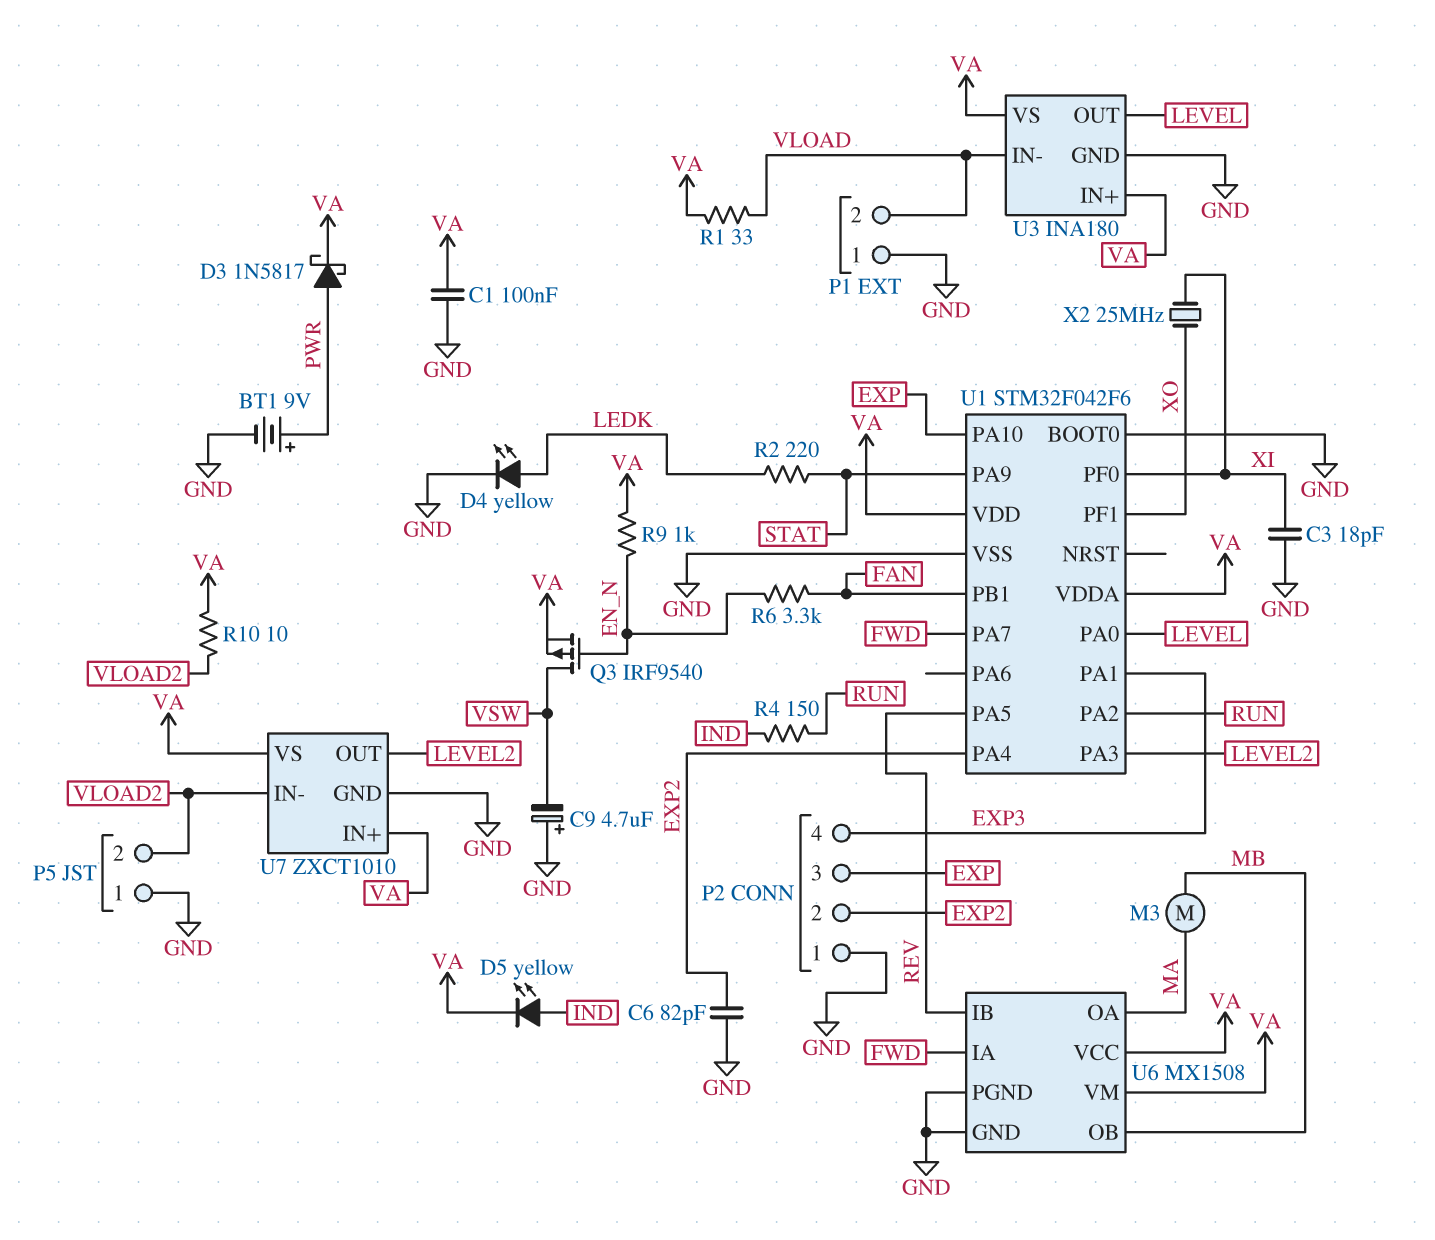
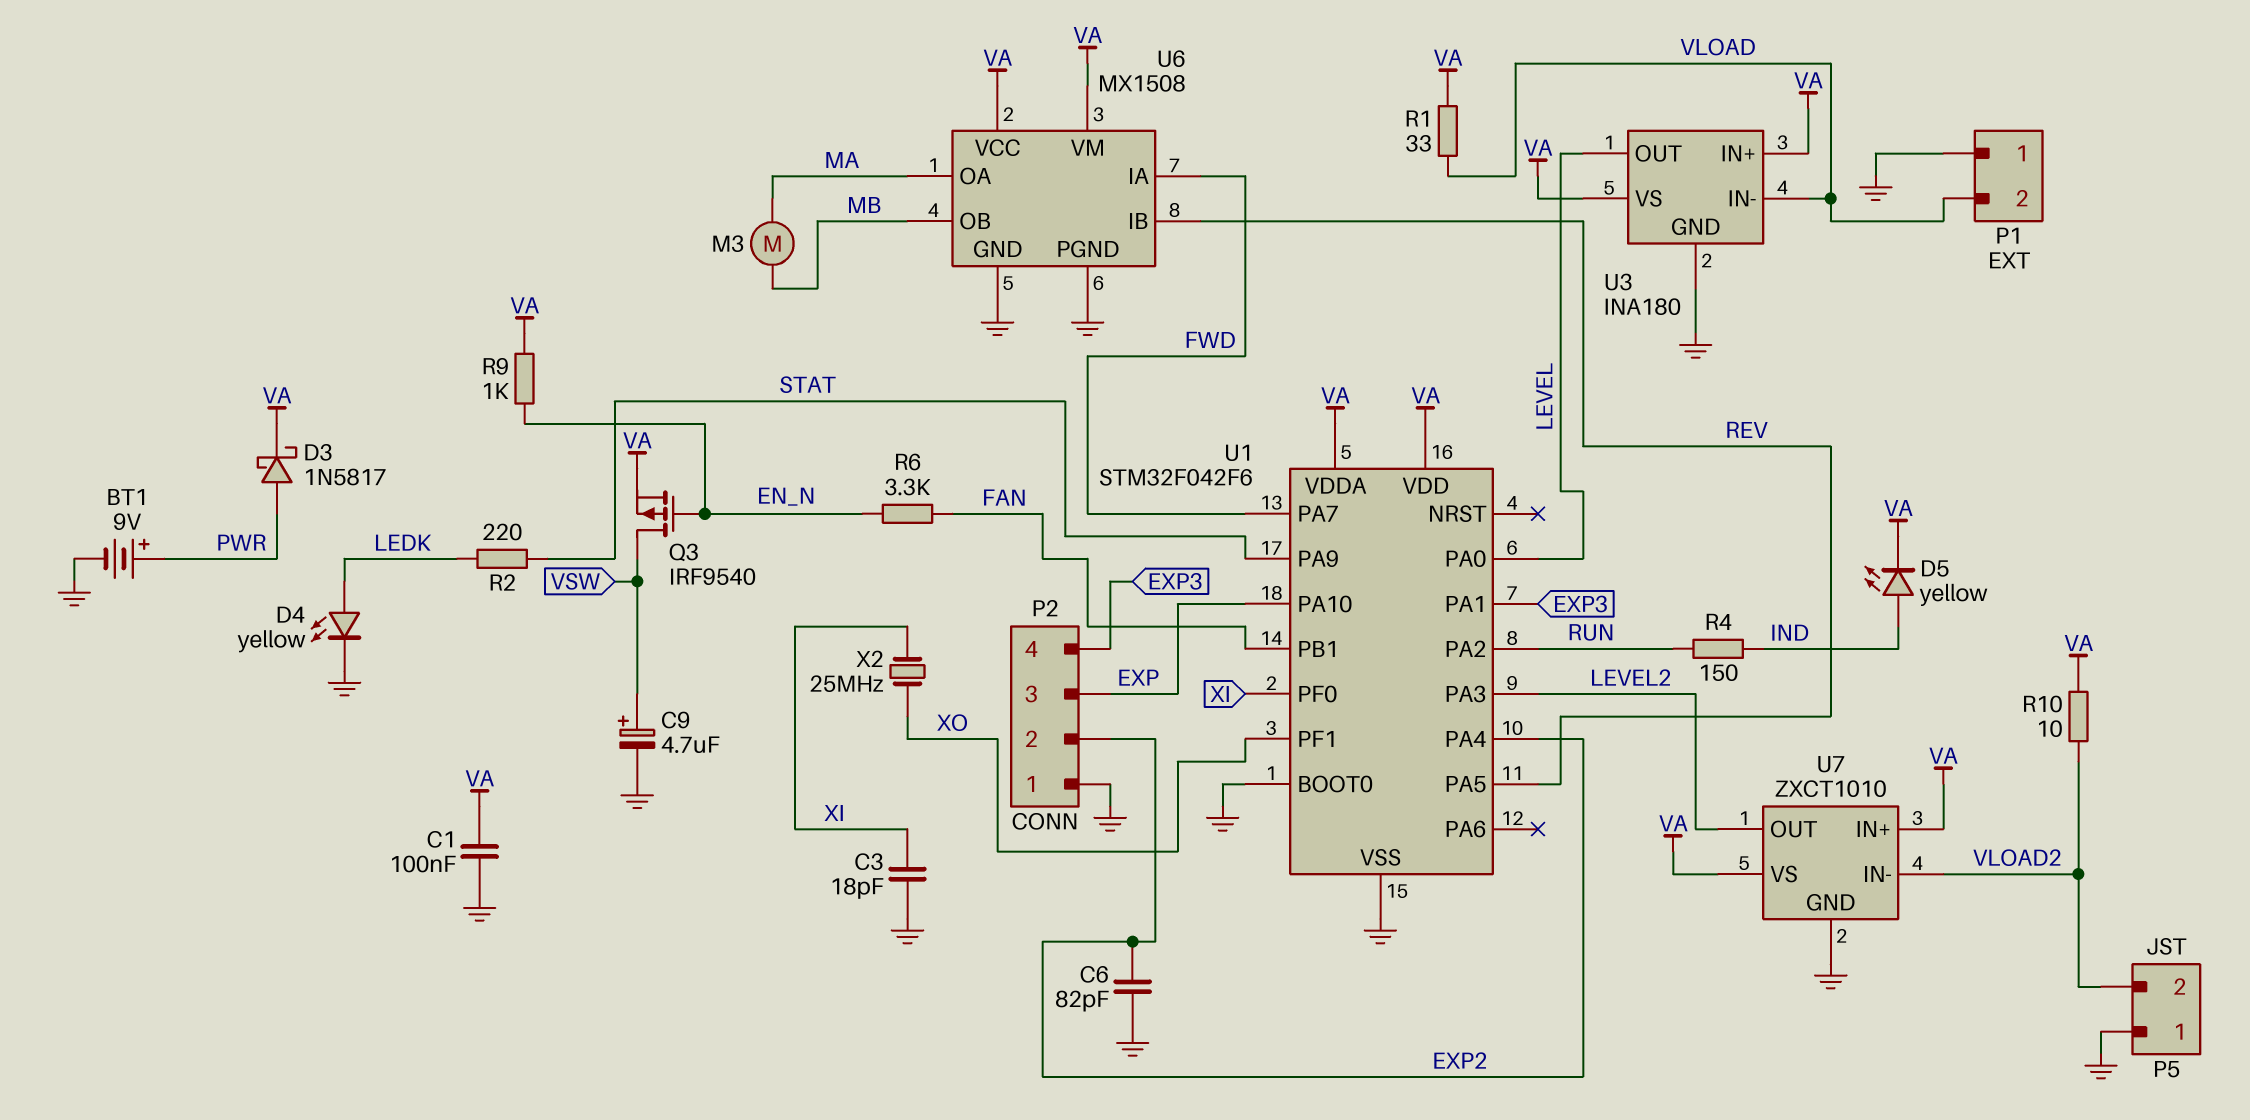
C9: 4.7uF (plus GND, minus VSW) -> 4.7uF (plus VSW, minus GND)

